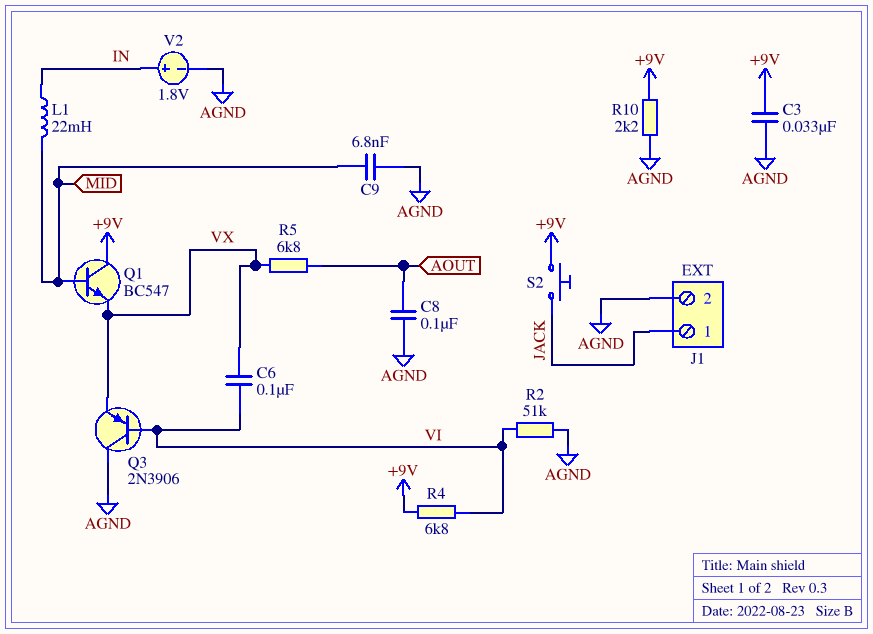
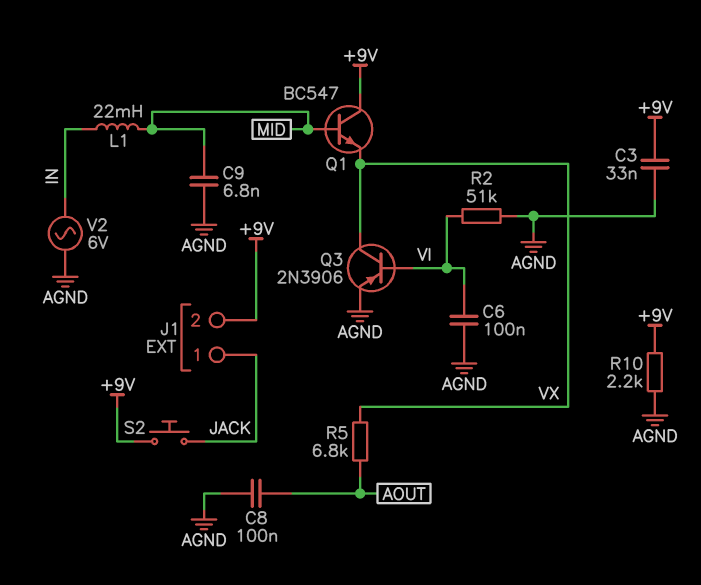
C6: 100nF (VI, VX) -> 100nF (AGND, VI)
J1 pin 2: AGND -> +9V
Q3: PNP 2N3906 (B VI, C AGND, E VX) -> PNP 2N3906 (B VI, C VX, E AGND)
R4: 6.8k (+9V, VI) -> none
V2: 1.8V (plus IN, minus AGND) -> AC 6V (AGND, IN)

